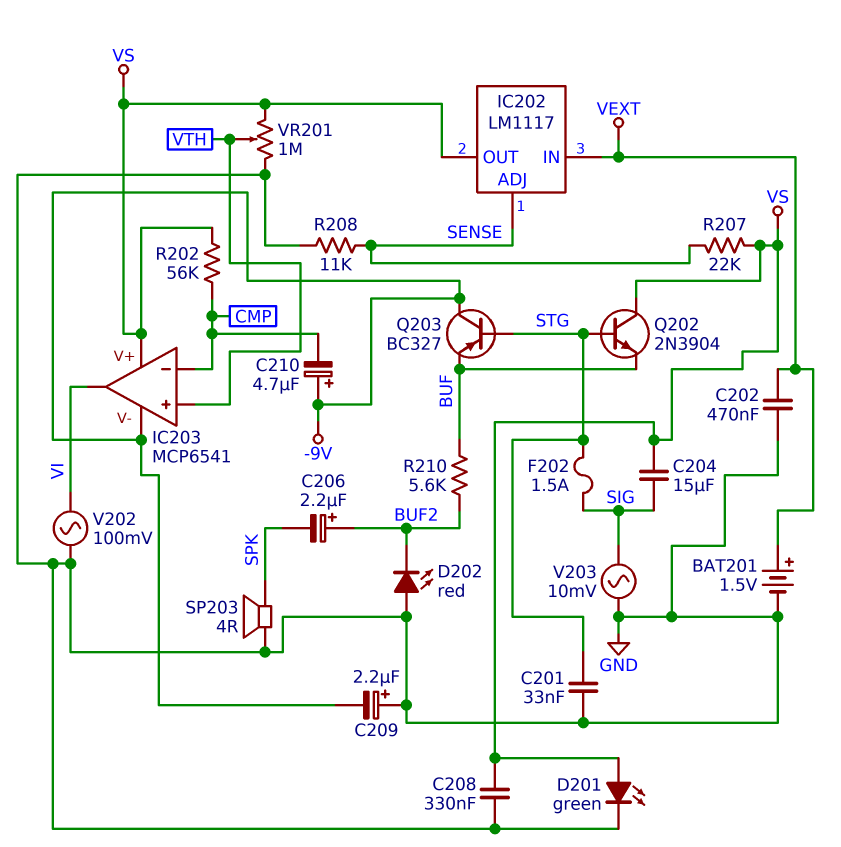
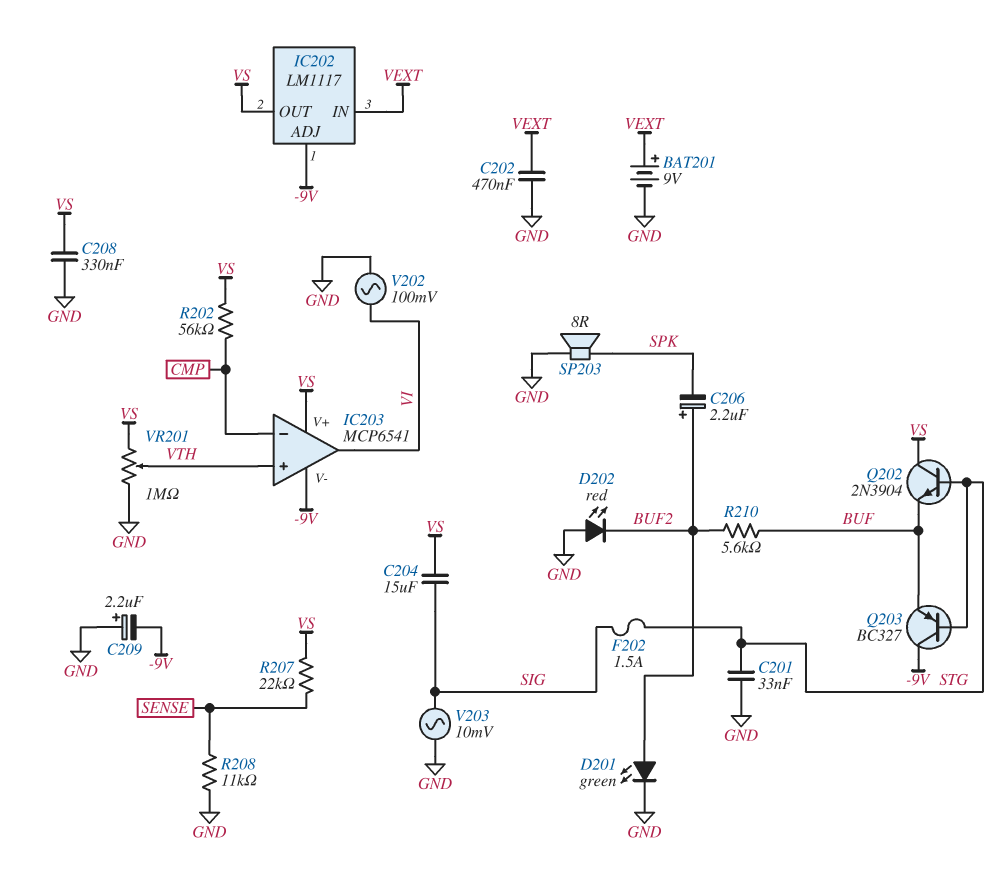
BAT201: 1.5V (plus VEXT, minus GND) -> 9V (plus VEXT, minus GND)
C210: 4.7uF (plus -9V, minus CMP) -> none
D201: LED green (A VS, K GND) -> LED green (A BUF2, K GND)
IC202 pin ADJ: SENSE -> -9V
SP203: speaker 4R (GND, SPK) -> speaker 8R (GND, SPK)

